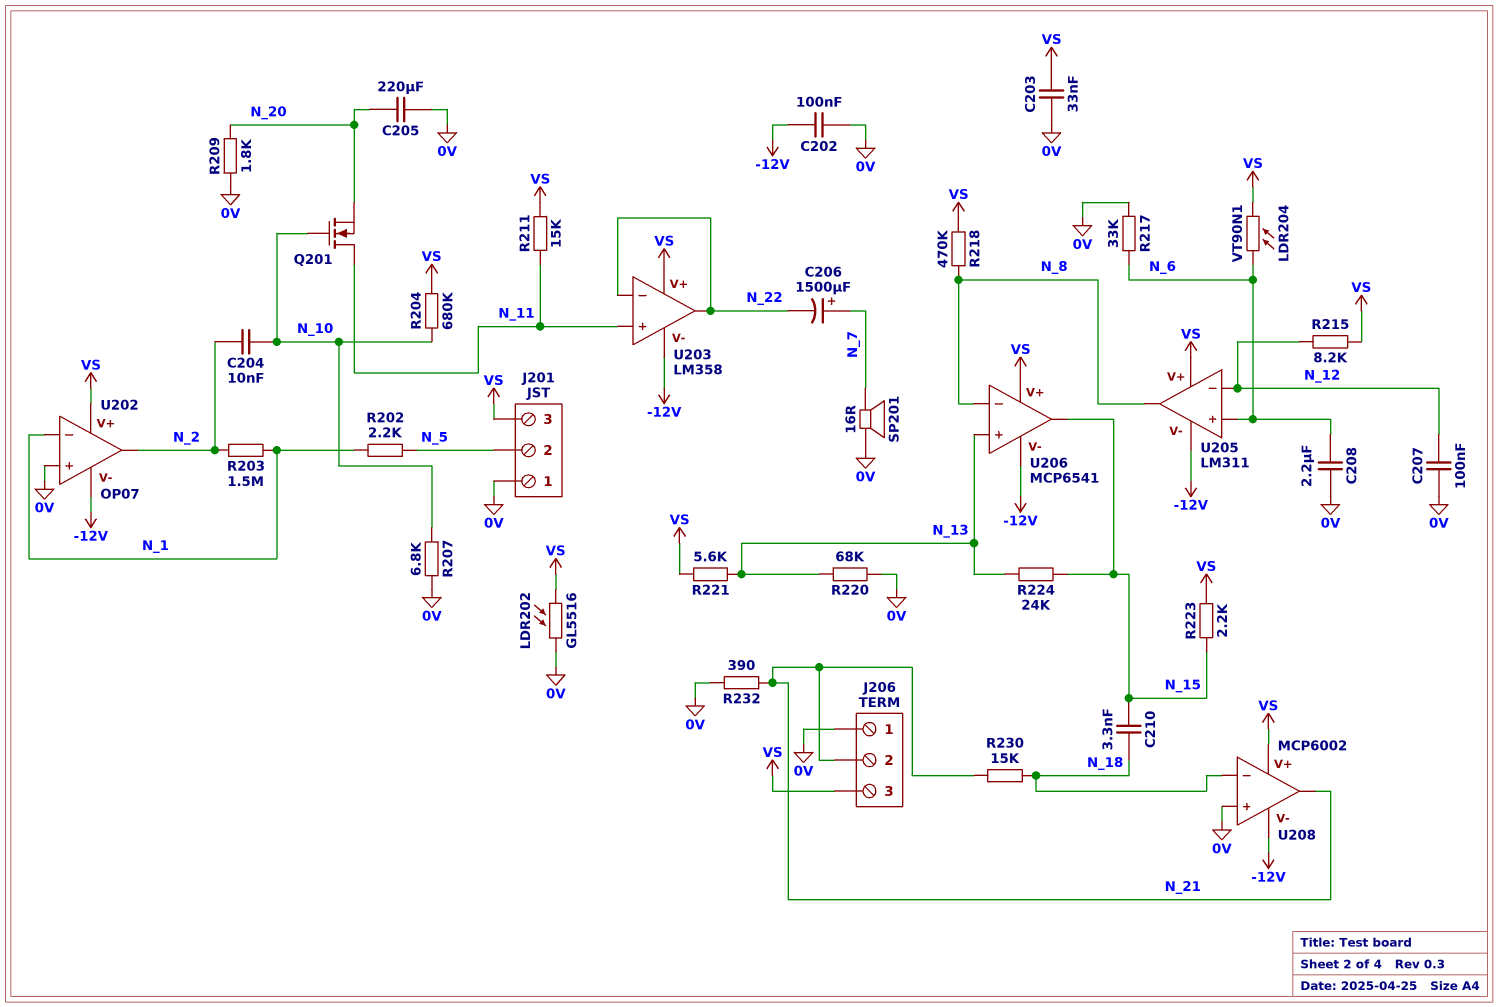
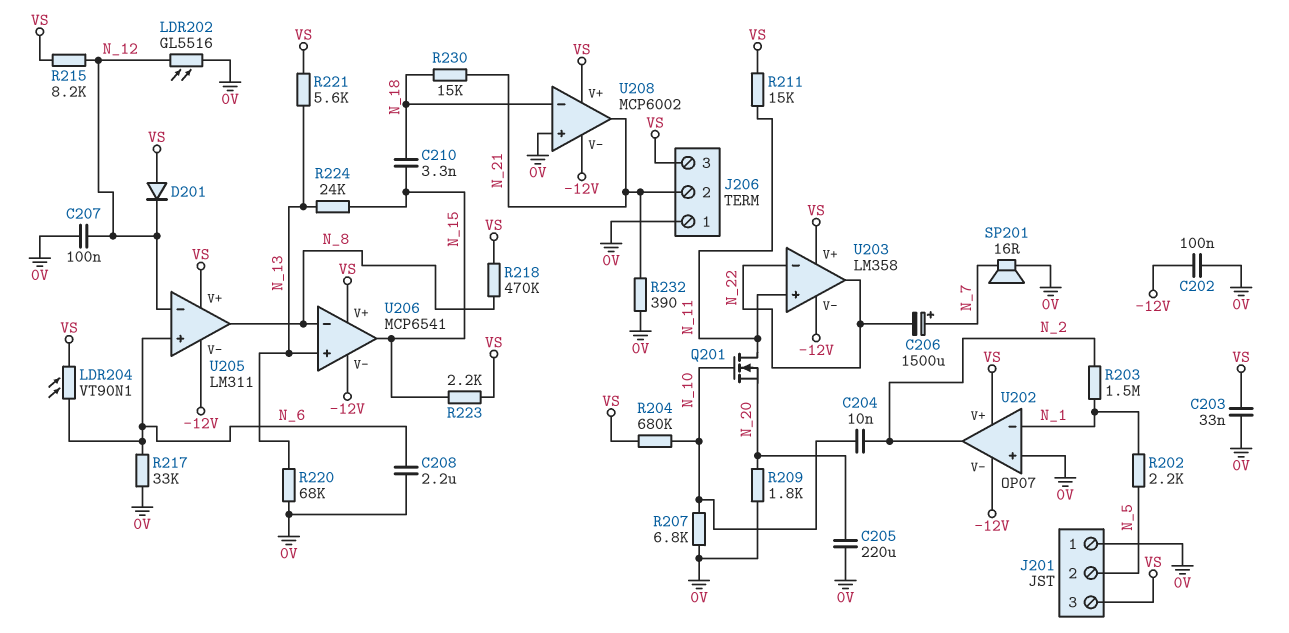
D201: none -> diode (A VS, K N_12)
LDR202: GL5516 (0V, VS) -> GL5516 (0V, N_12)

